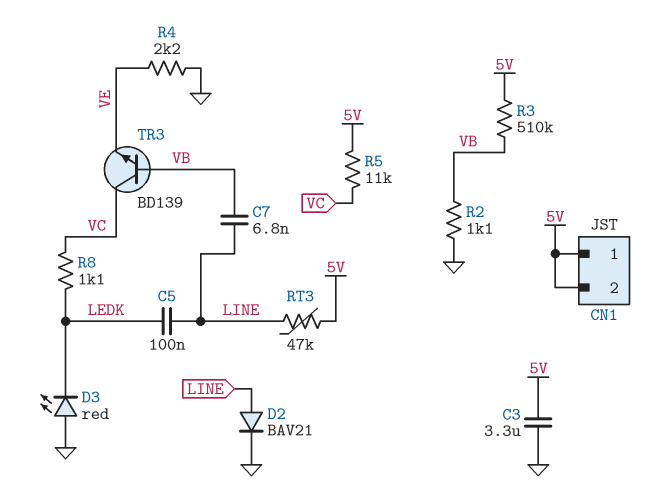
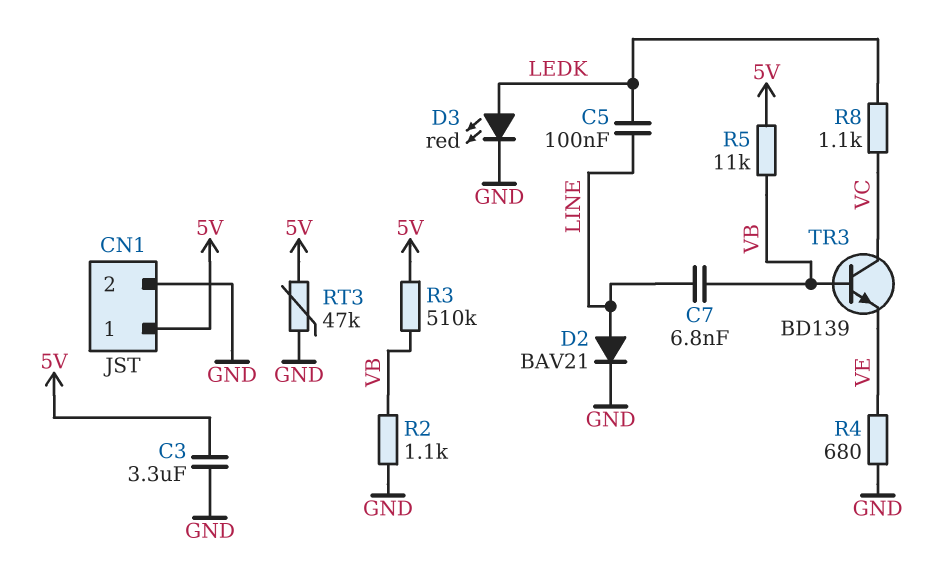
CN1 pin 2: 5V -> GND
D3: LED red (A GND, K LEDK) -> LED red (A LEDK, K GND)
R4: 2.2k (GND, VE) -> 680 (GND, VE)
R5: 11k (5V, VC) -> 11k (5V, VB)
RT3: 47k (5V, LINE) -> 47k (5V, GND)

